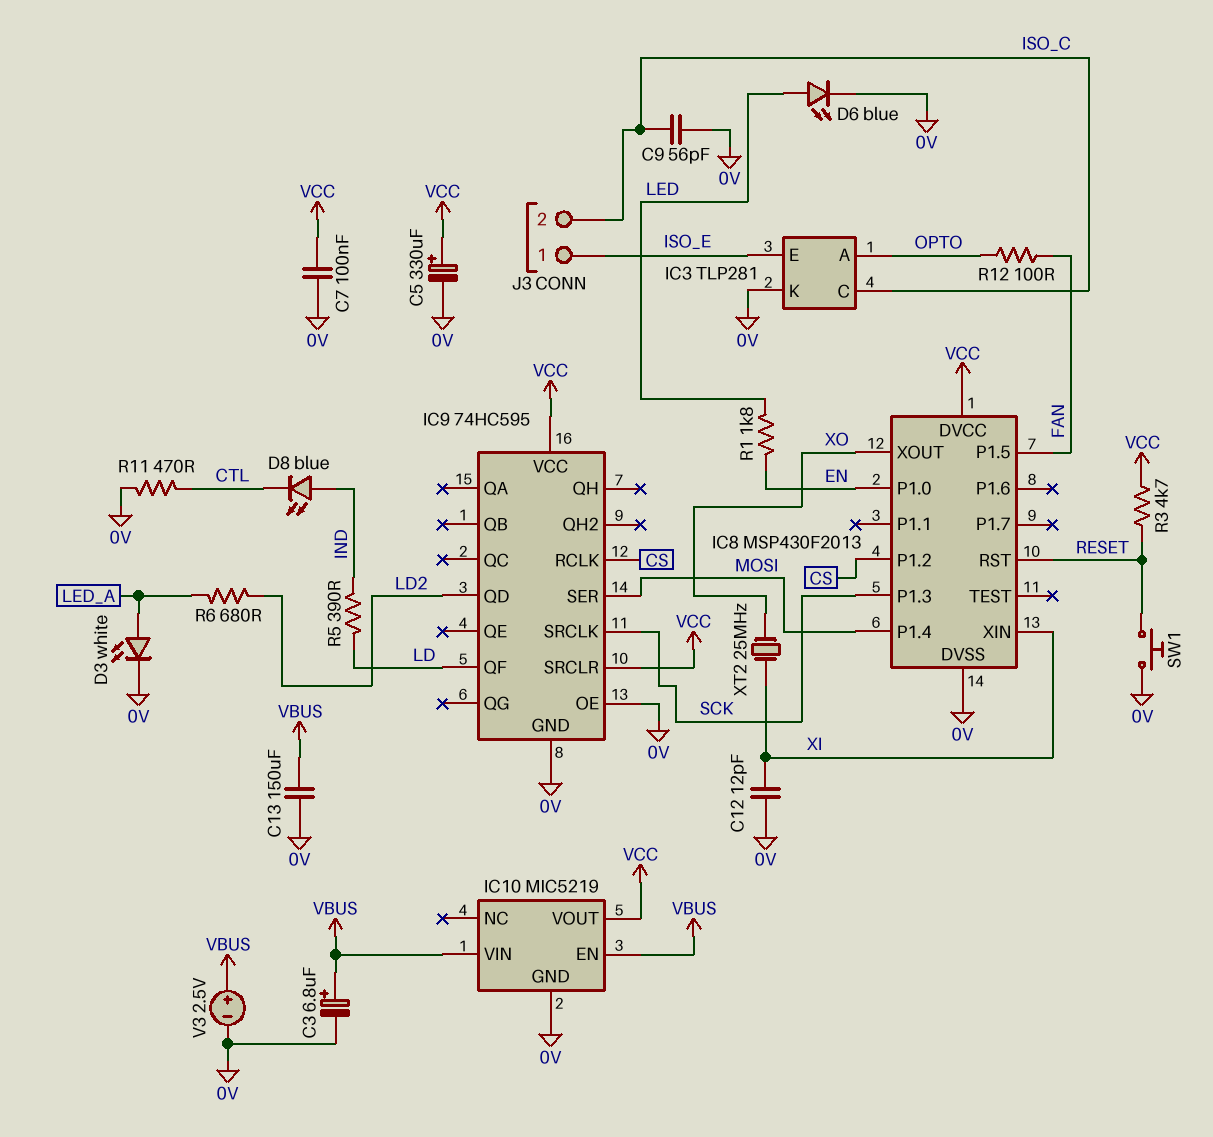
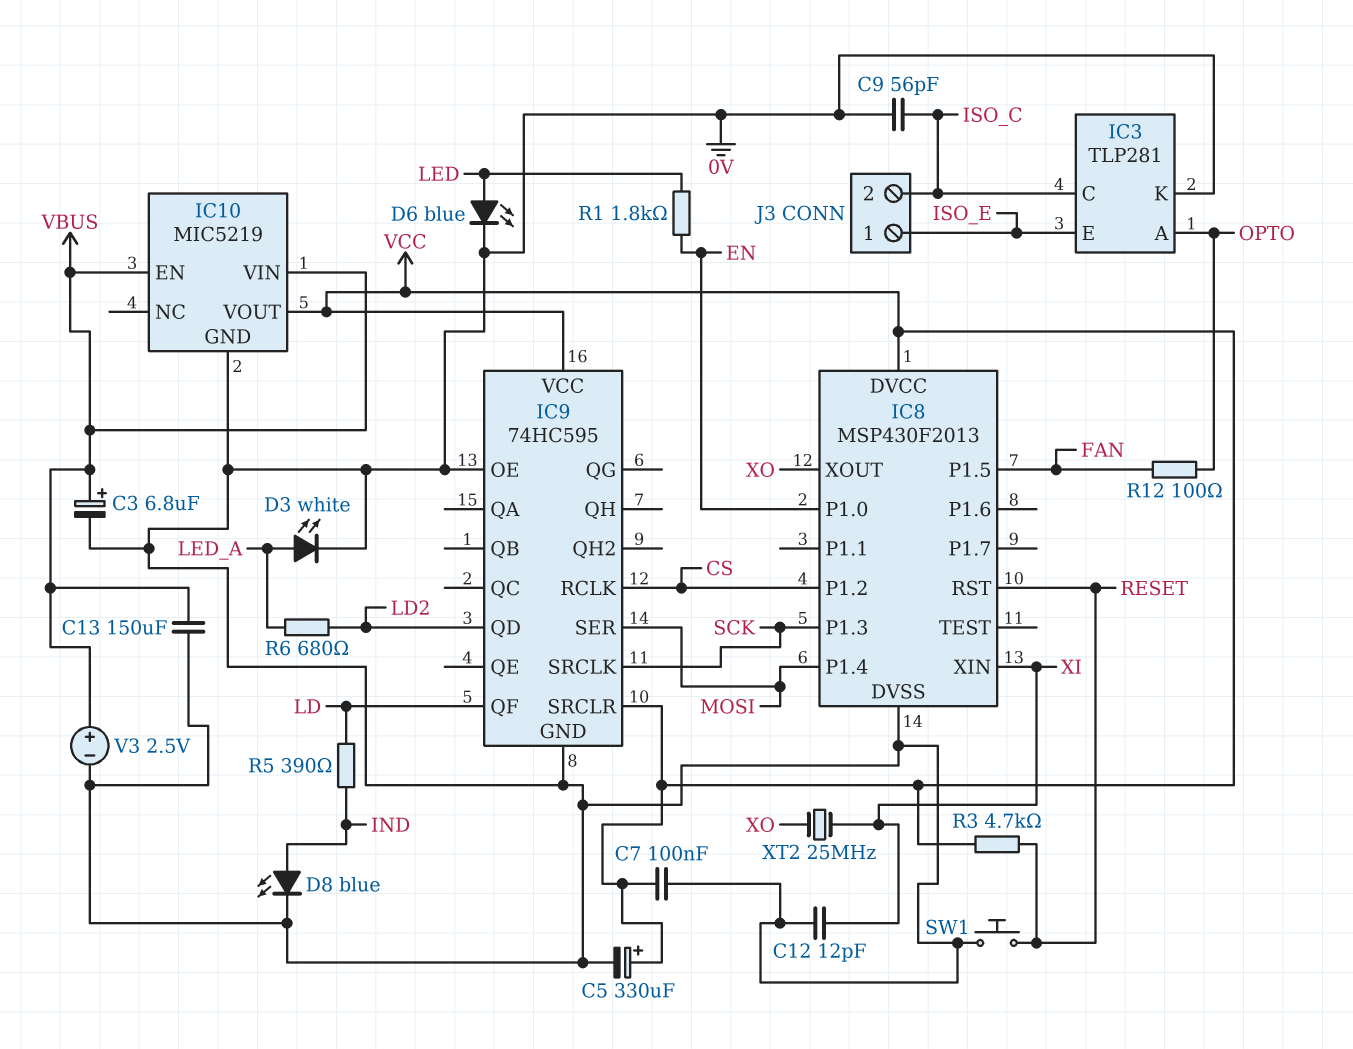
D8: LED blue (A IND, K CTL) -> LED blue (A IND, K 0V)
R11: 470 (0V, CTL) -> none

